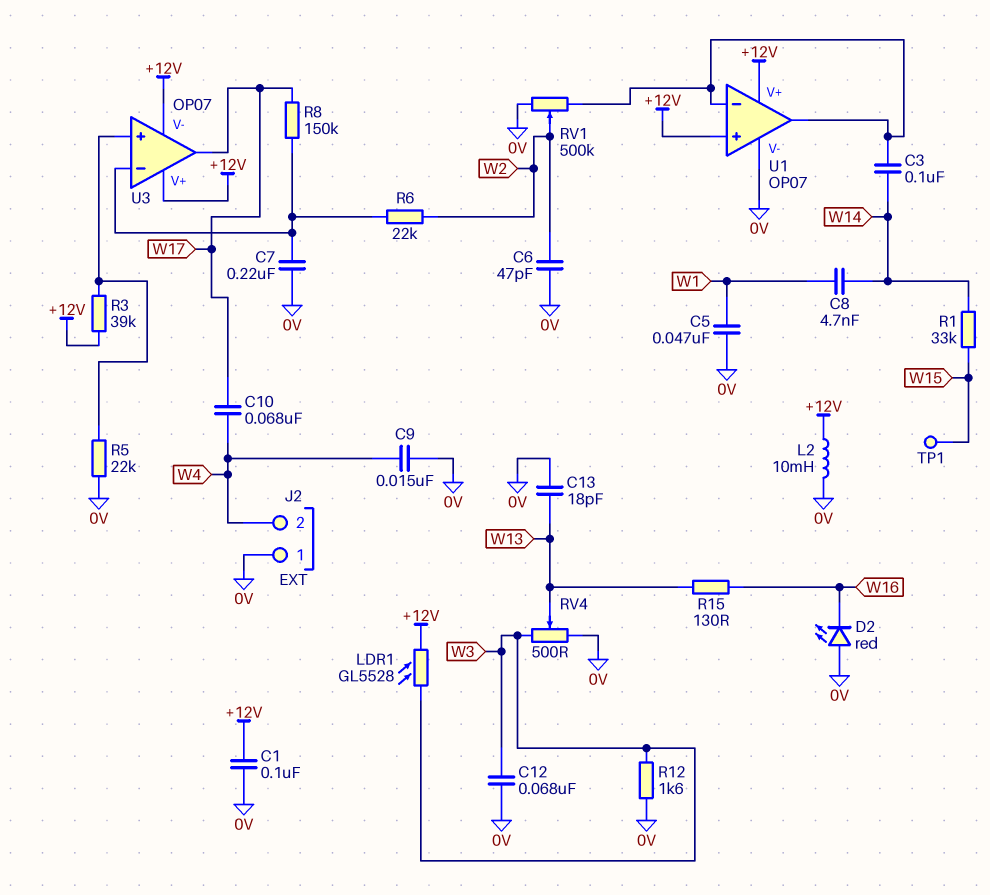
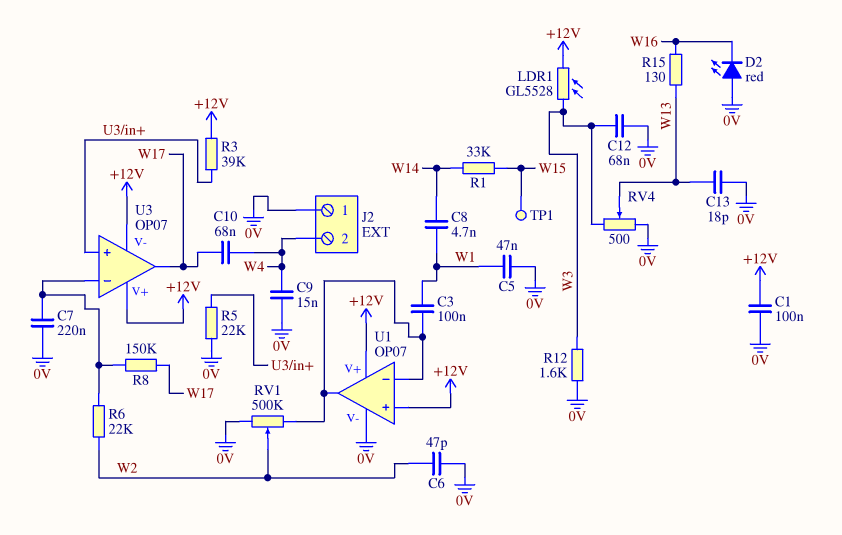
C3: 100nF (U1/in-, W14) -> 100nF (U1/in-, W1)
L2: 10mH (+12V, 0V) -> none

